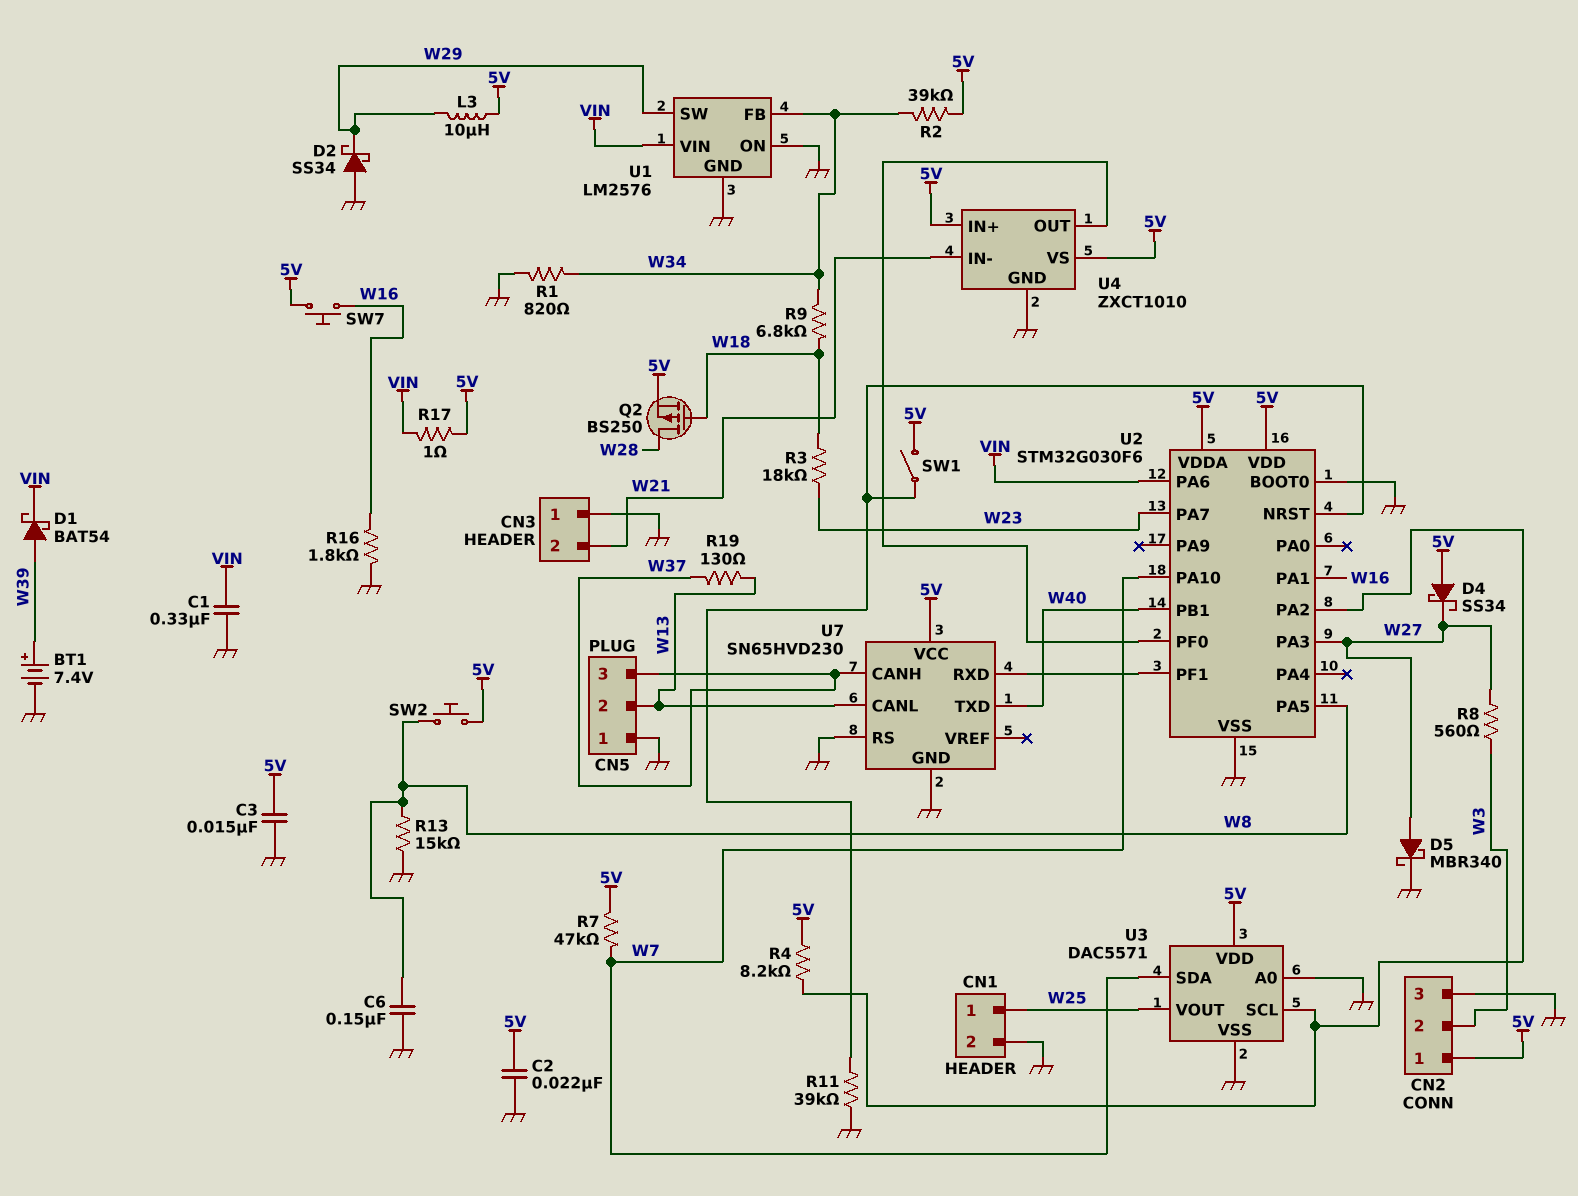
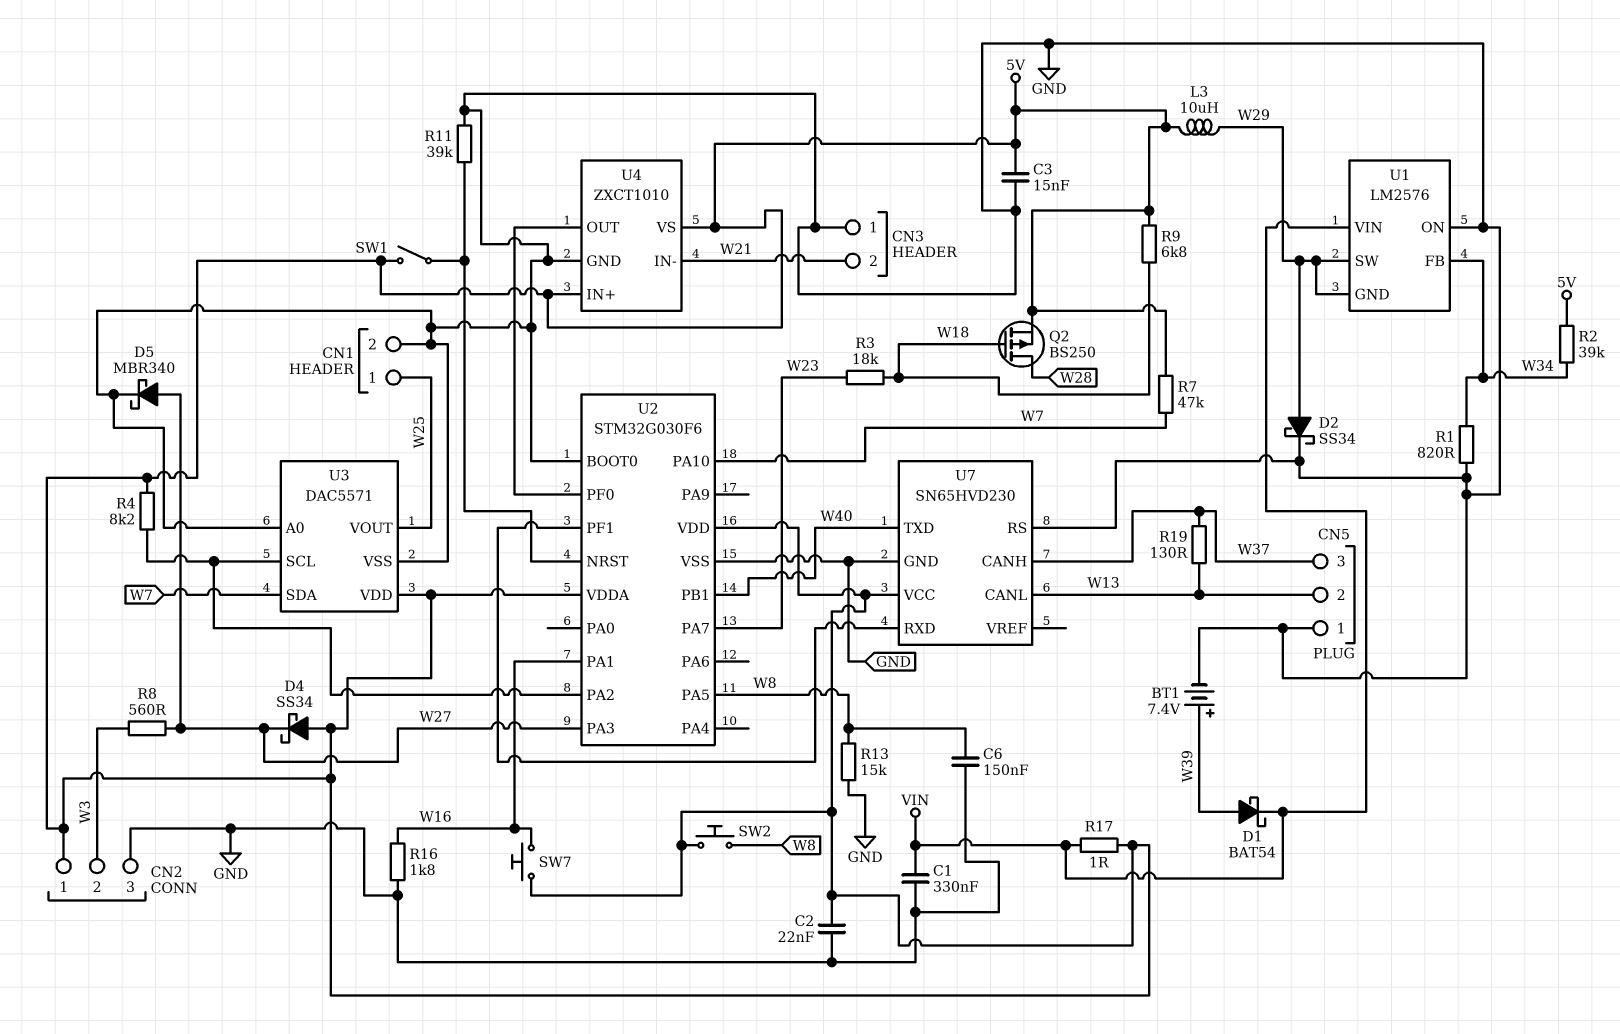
D2: schottky SS34 (A GND, K W29) -> schottky SS34 (A W29, K GND)
R9: 6.8k (W18, W34) -> 6.8k (5V, W18)
U1 pin GND: GND -> W29
U2 pin PA6: VIN -> none

